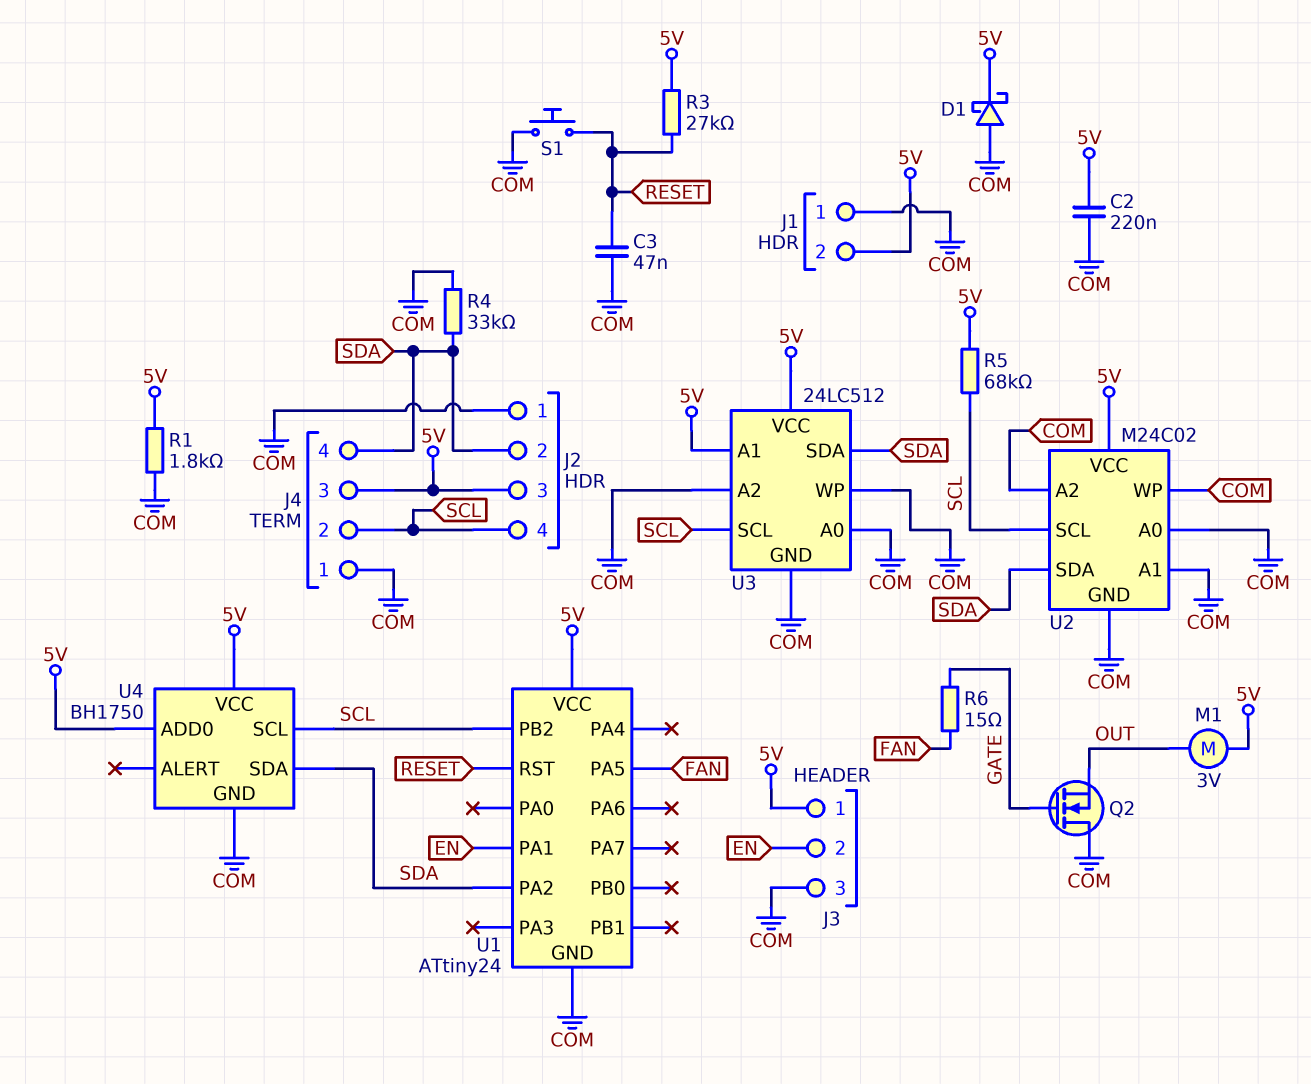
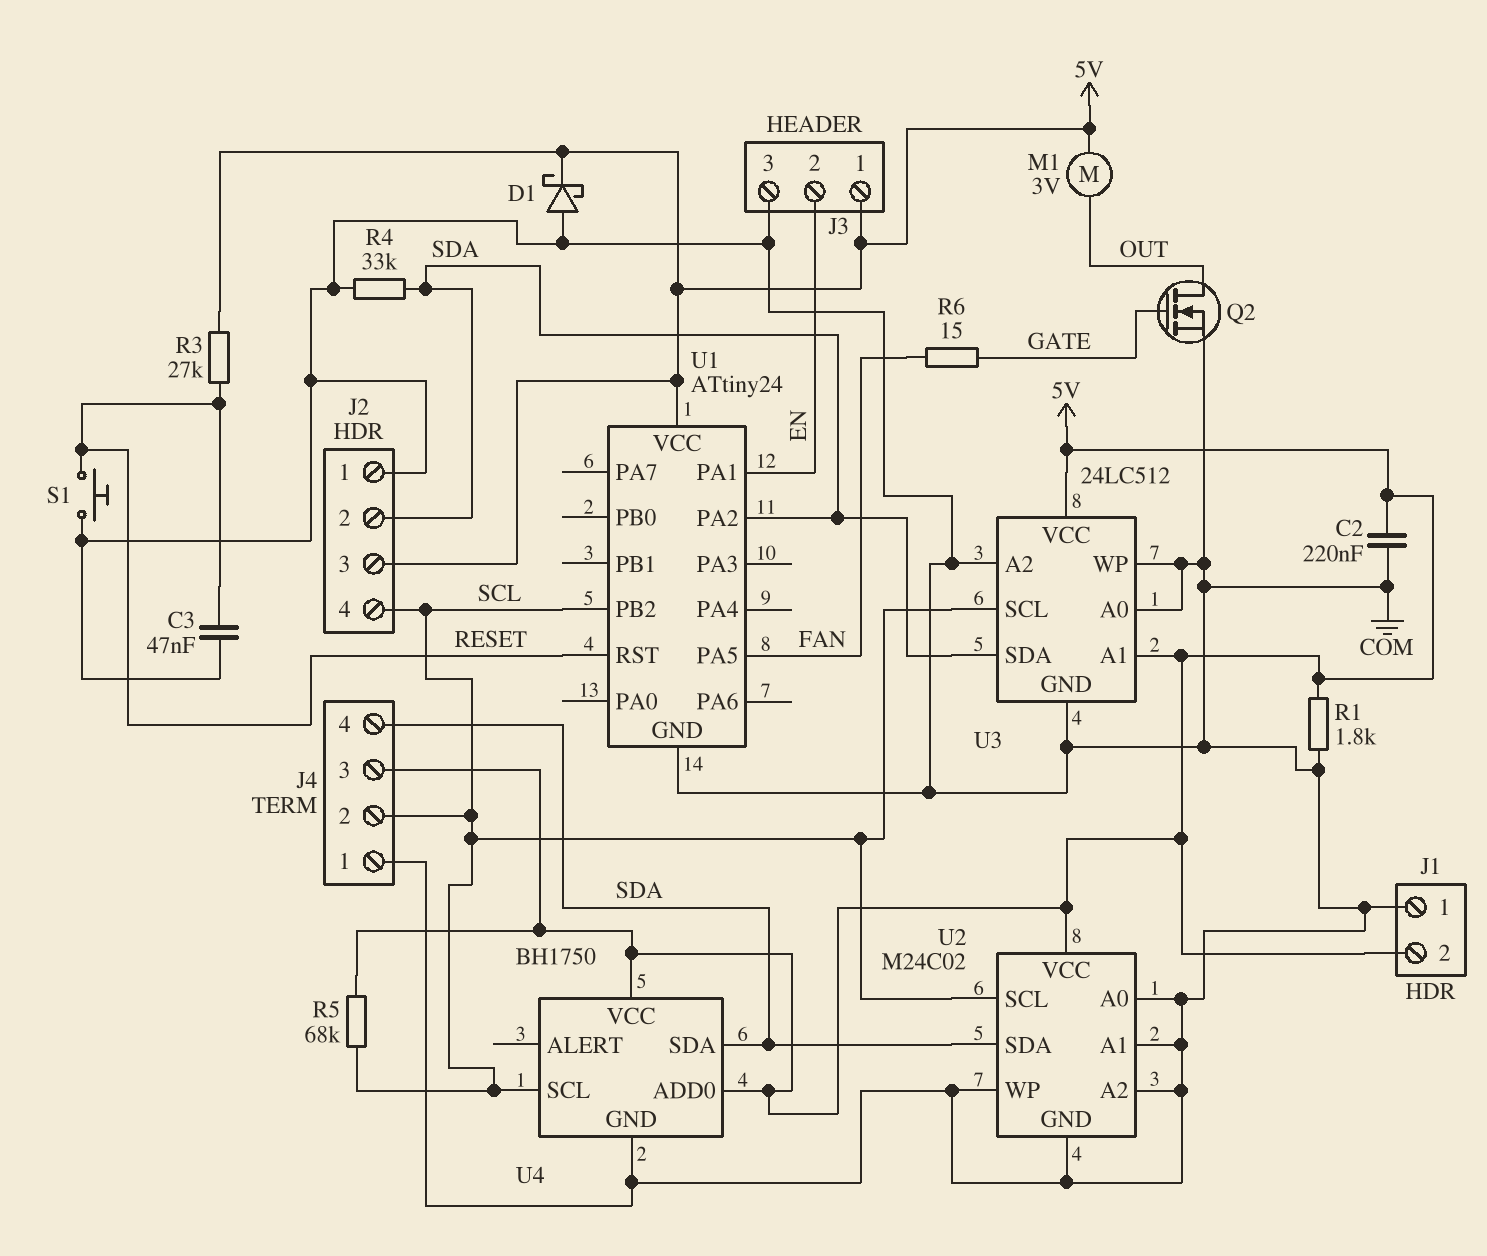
Q2: NMOS (G GATE, D COM, S OUT) -> NMOS (G GATE, D OUT, S COM)

